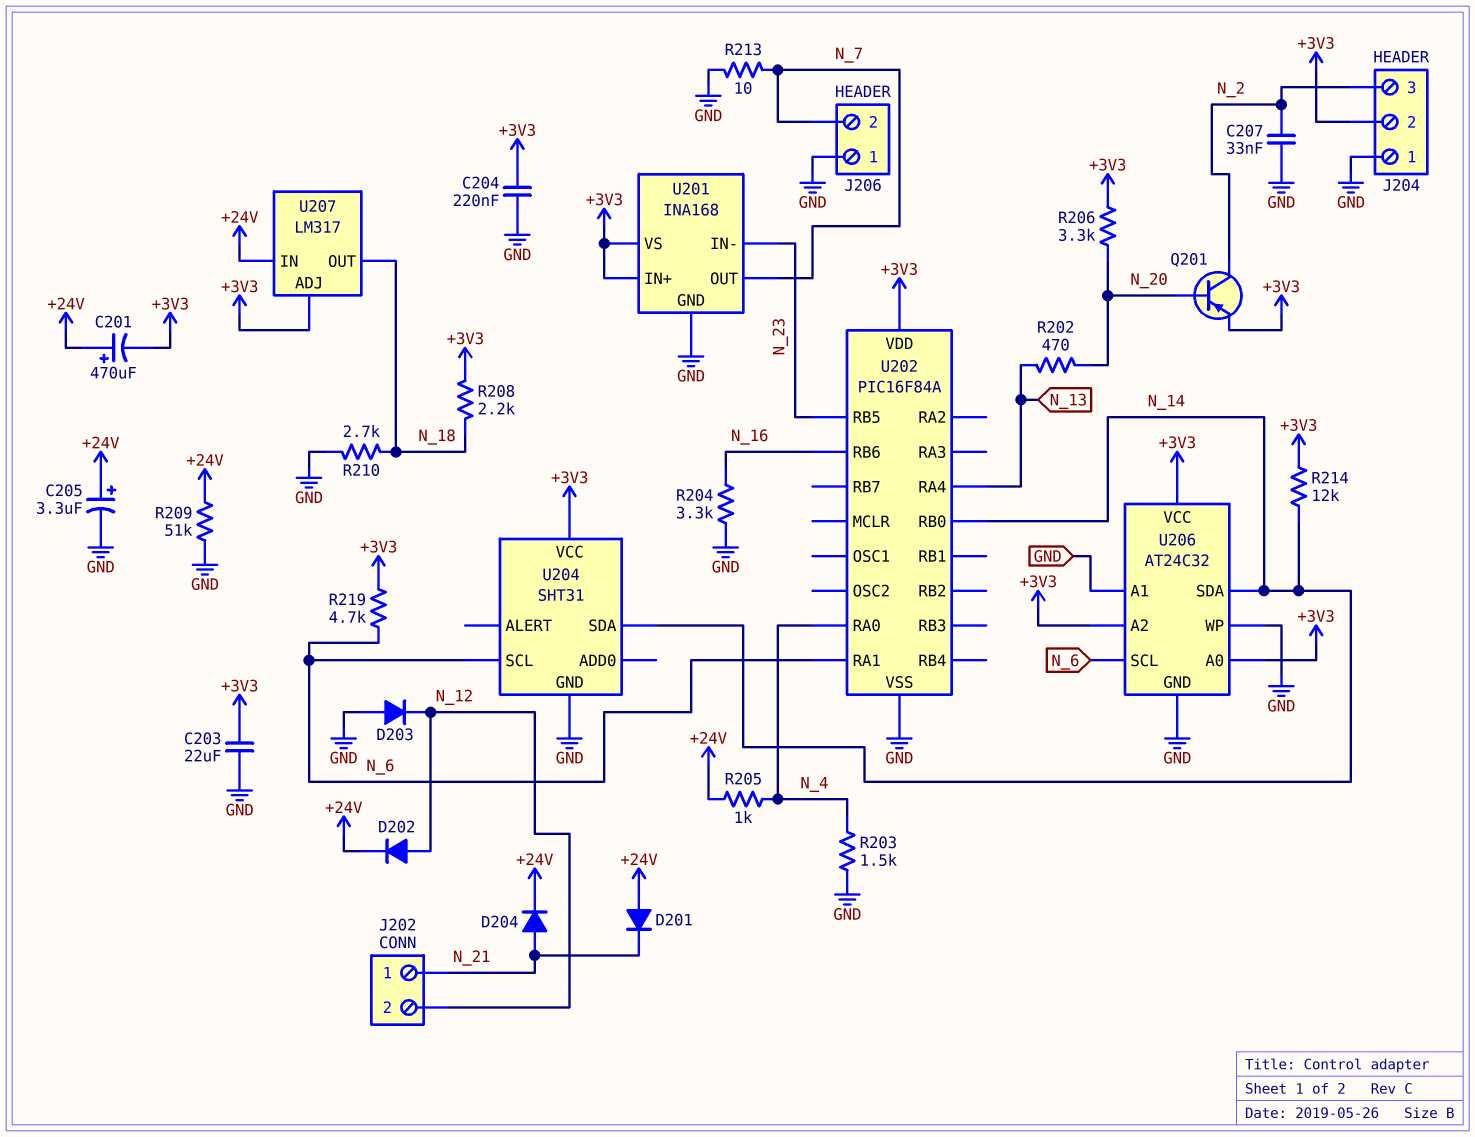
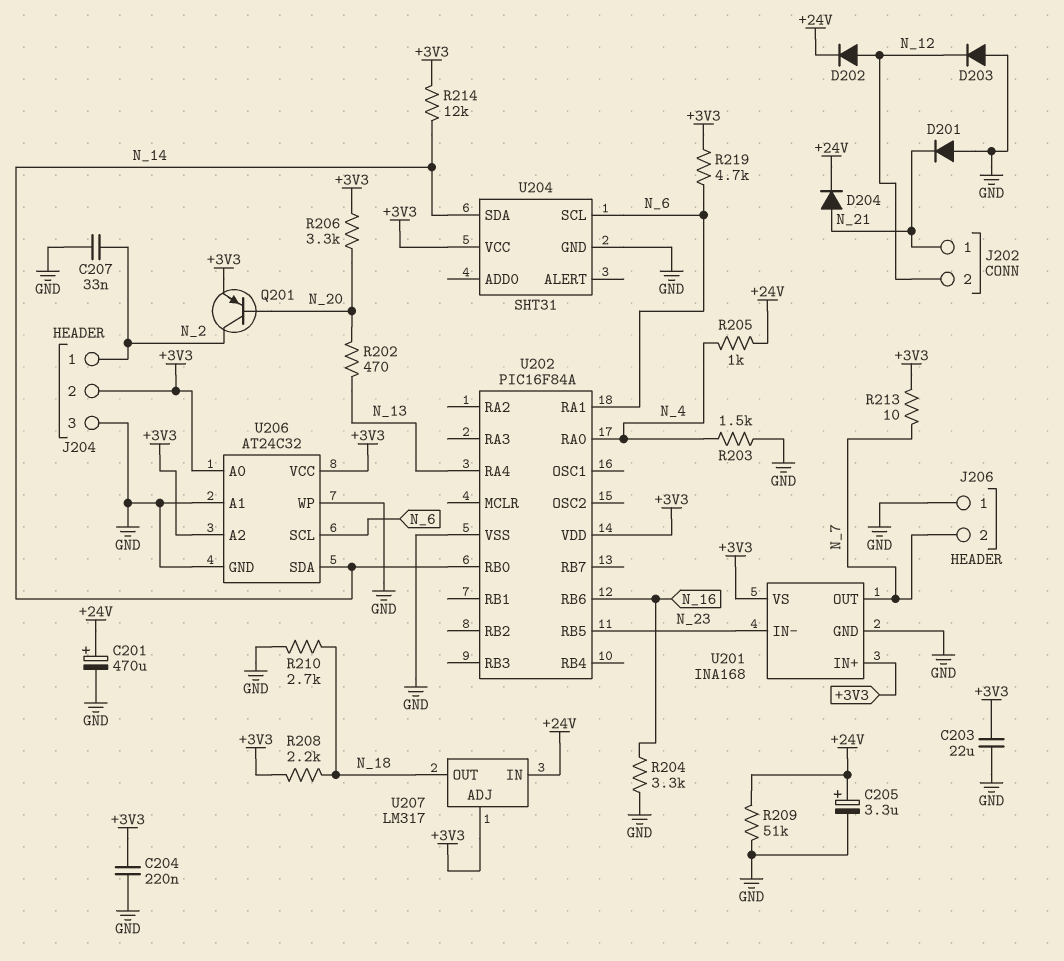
C201: 470uF (plus +24V, minus +3V3) -> 470uF (plus +24V, minus GND)
D201: diode (A +24V, K N_21) -> diode (A GND, K N_21)
J204 pin 1: GND -> N_2
J204 pin 3: N_2 -> GND
R213: 10 (GND, N_7) -> 10 (+3V3, N_7)

